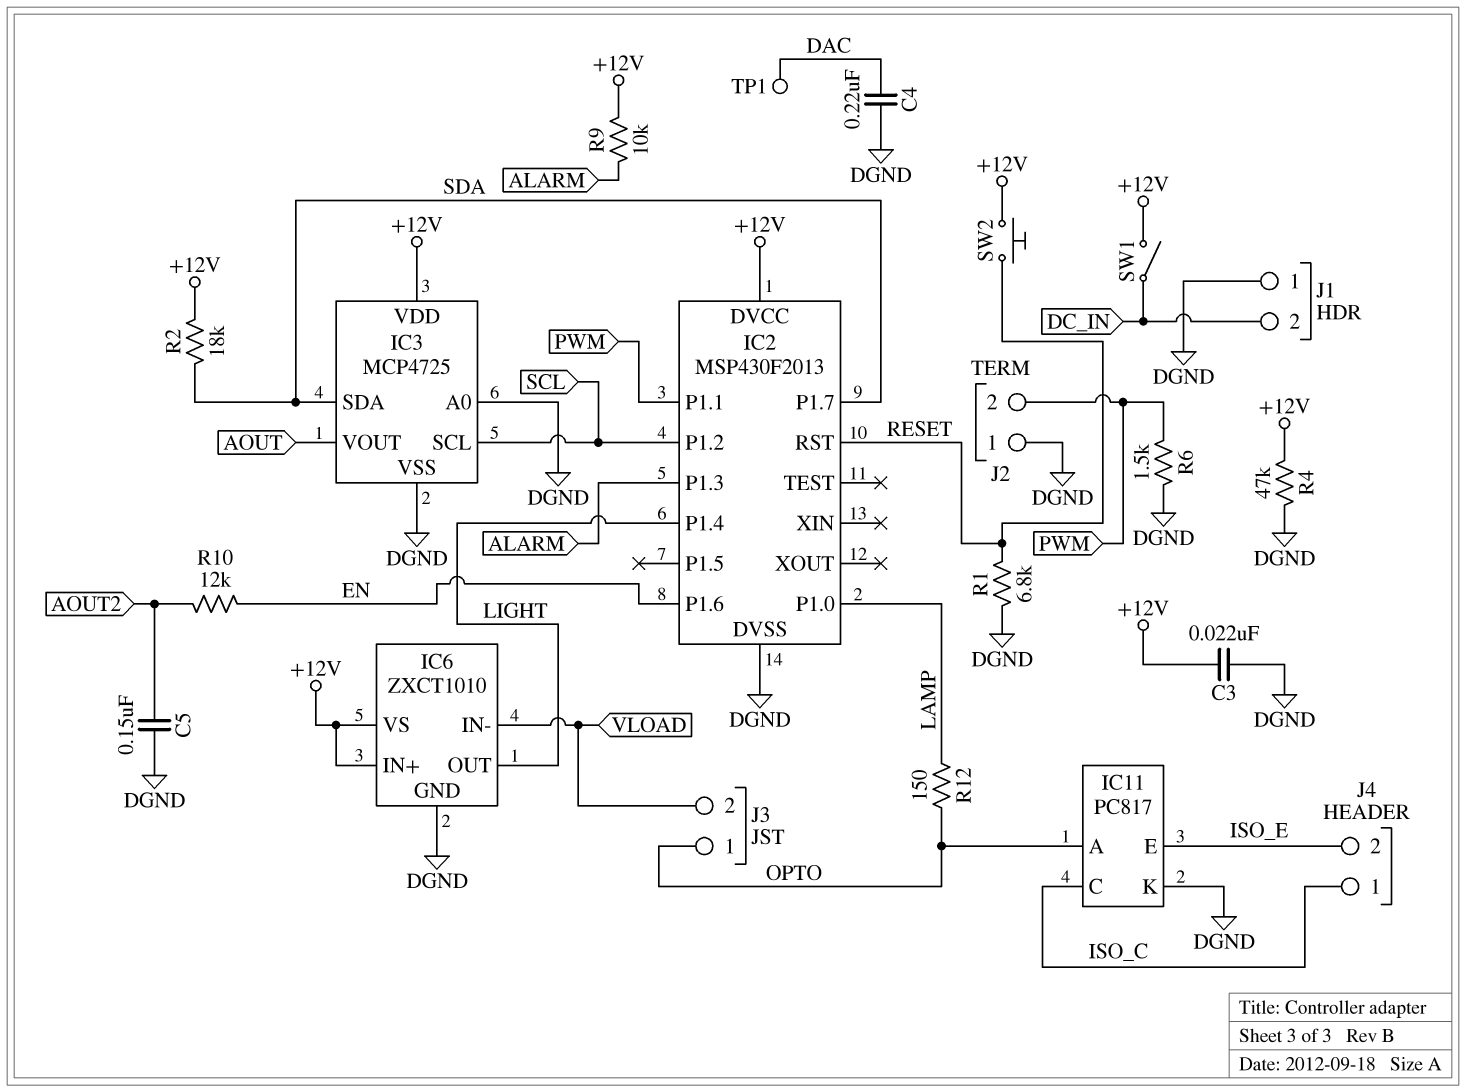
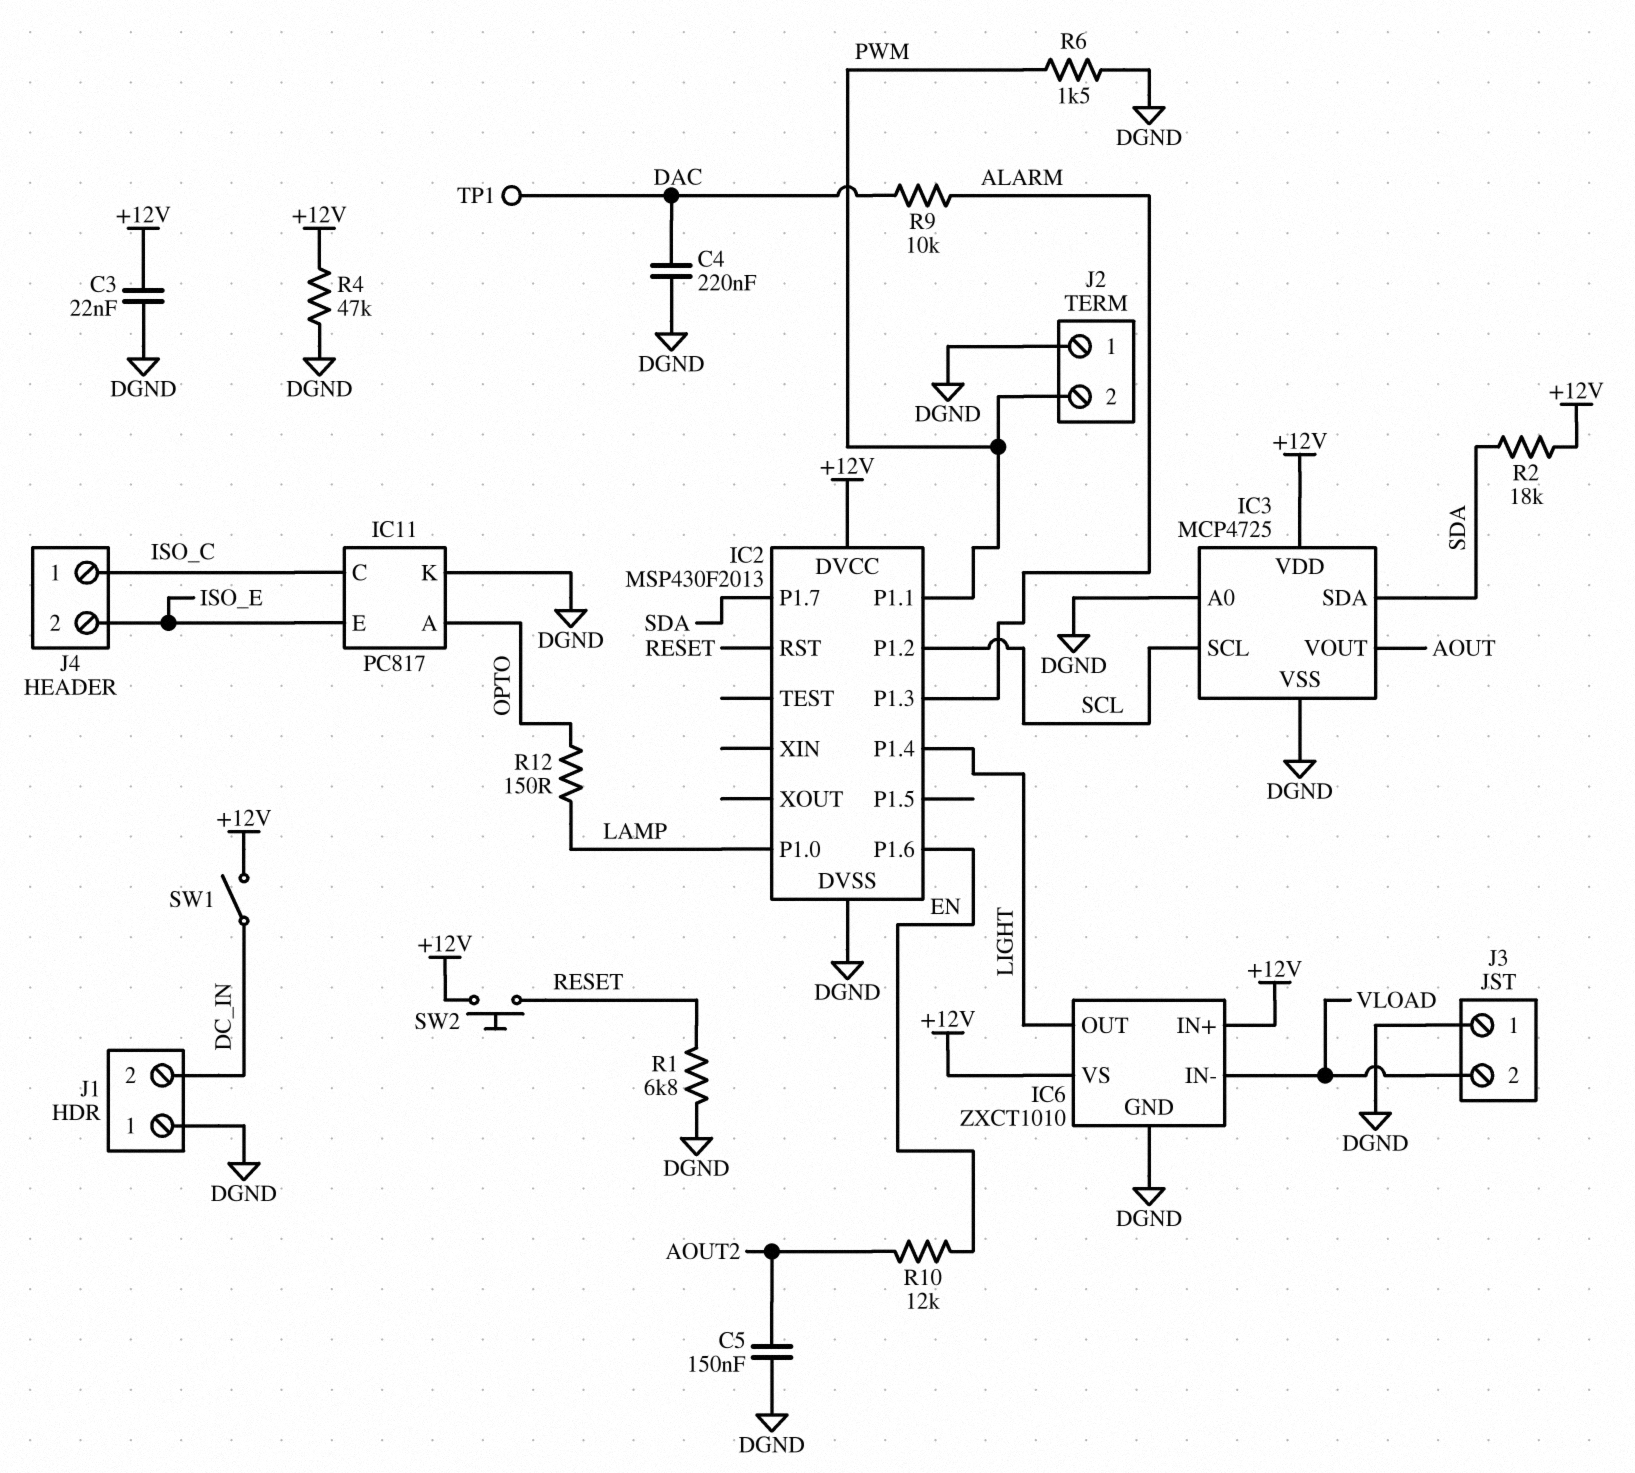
J3 pin 1: OPTO -> DGND
R9: 10k (+12V, ALARM) -> 10k (ALARM, DAC)

